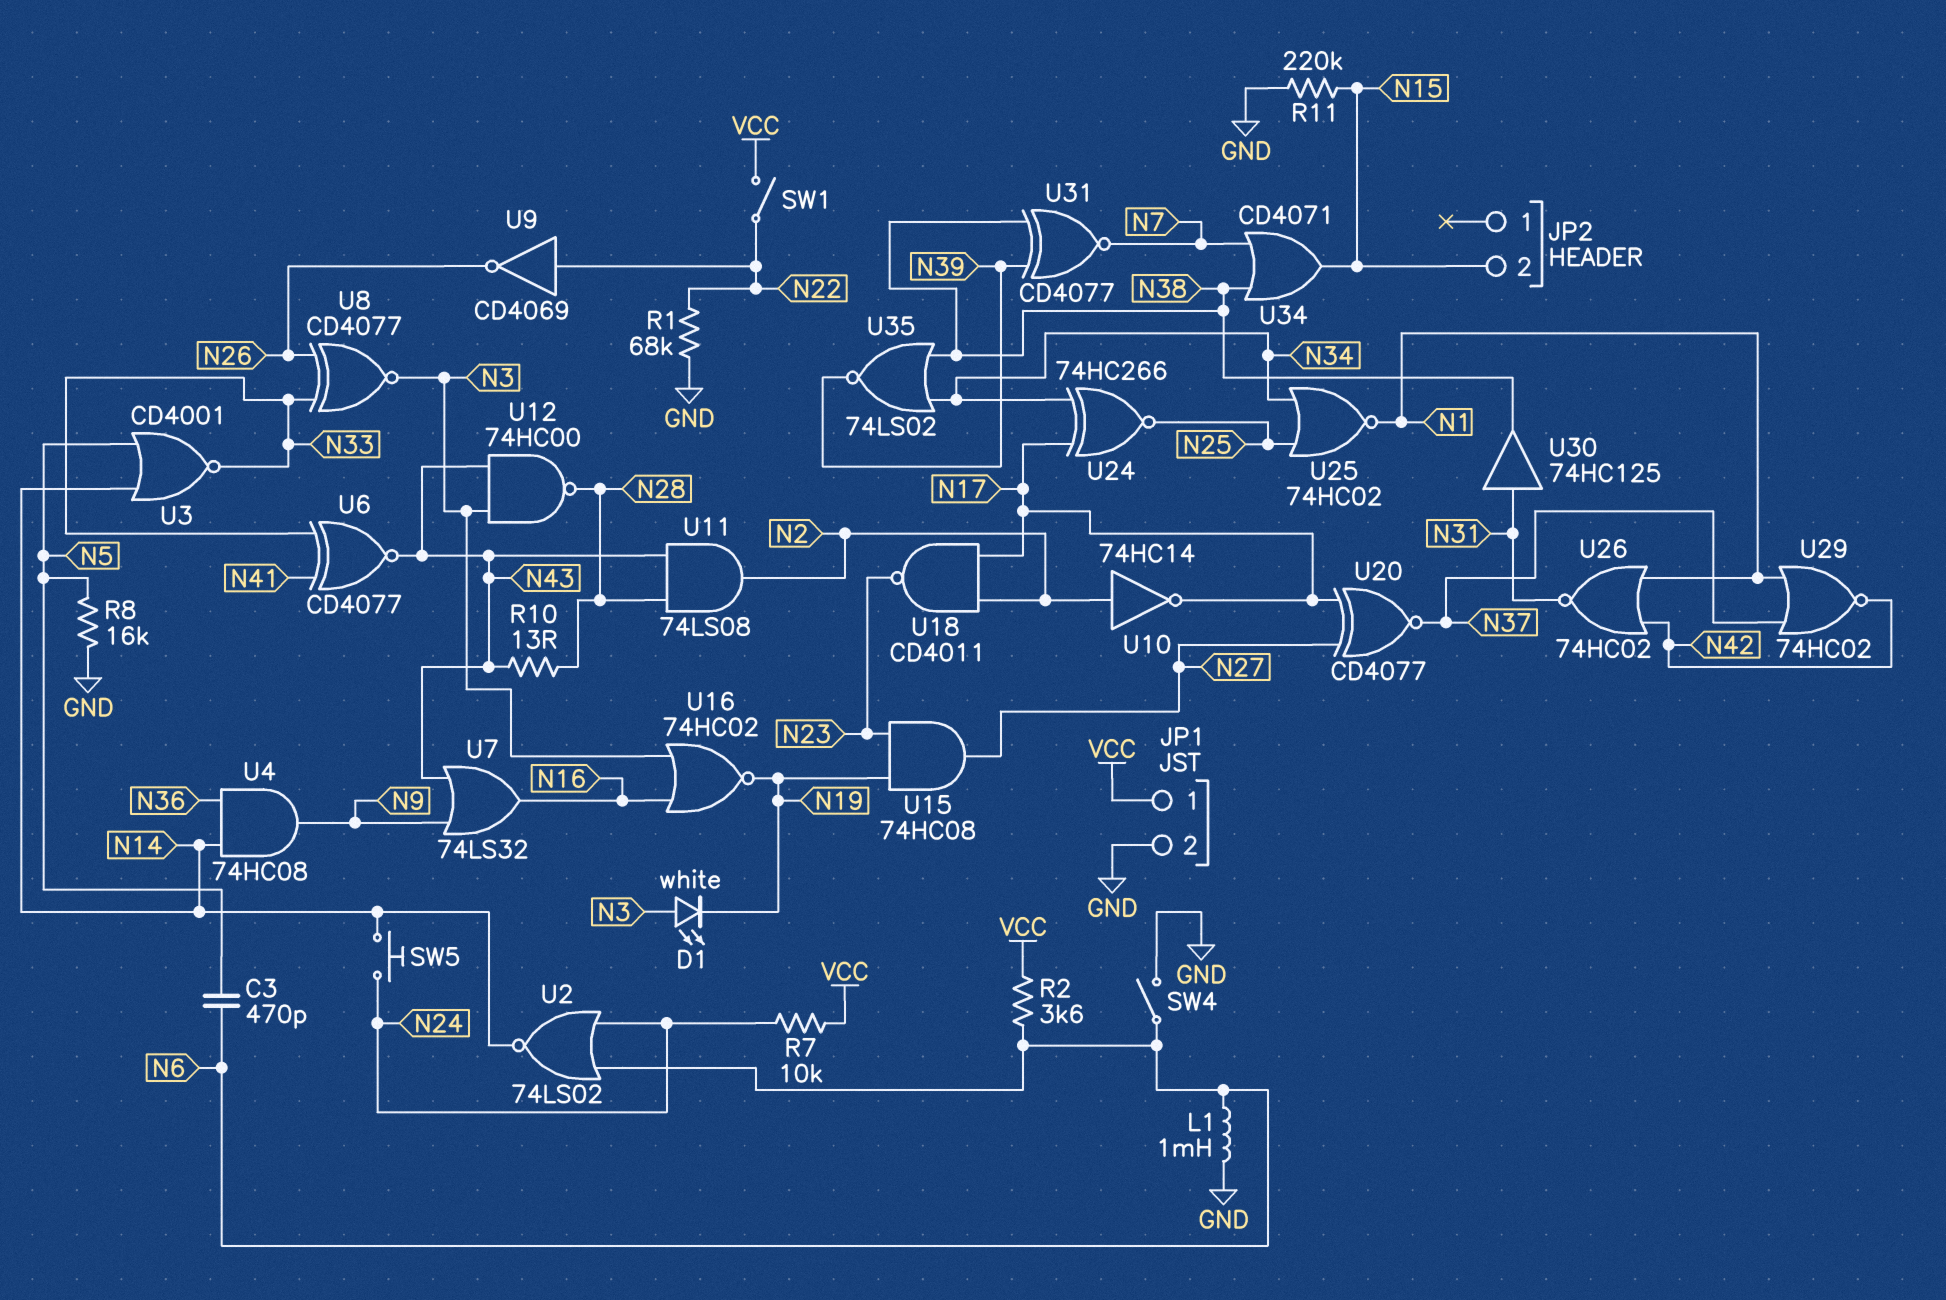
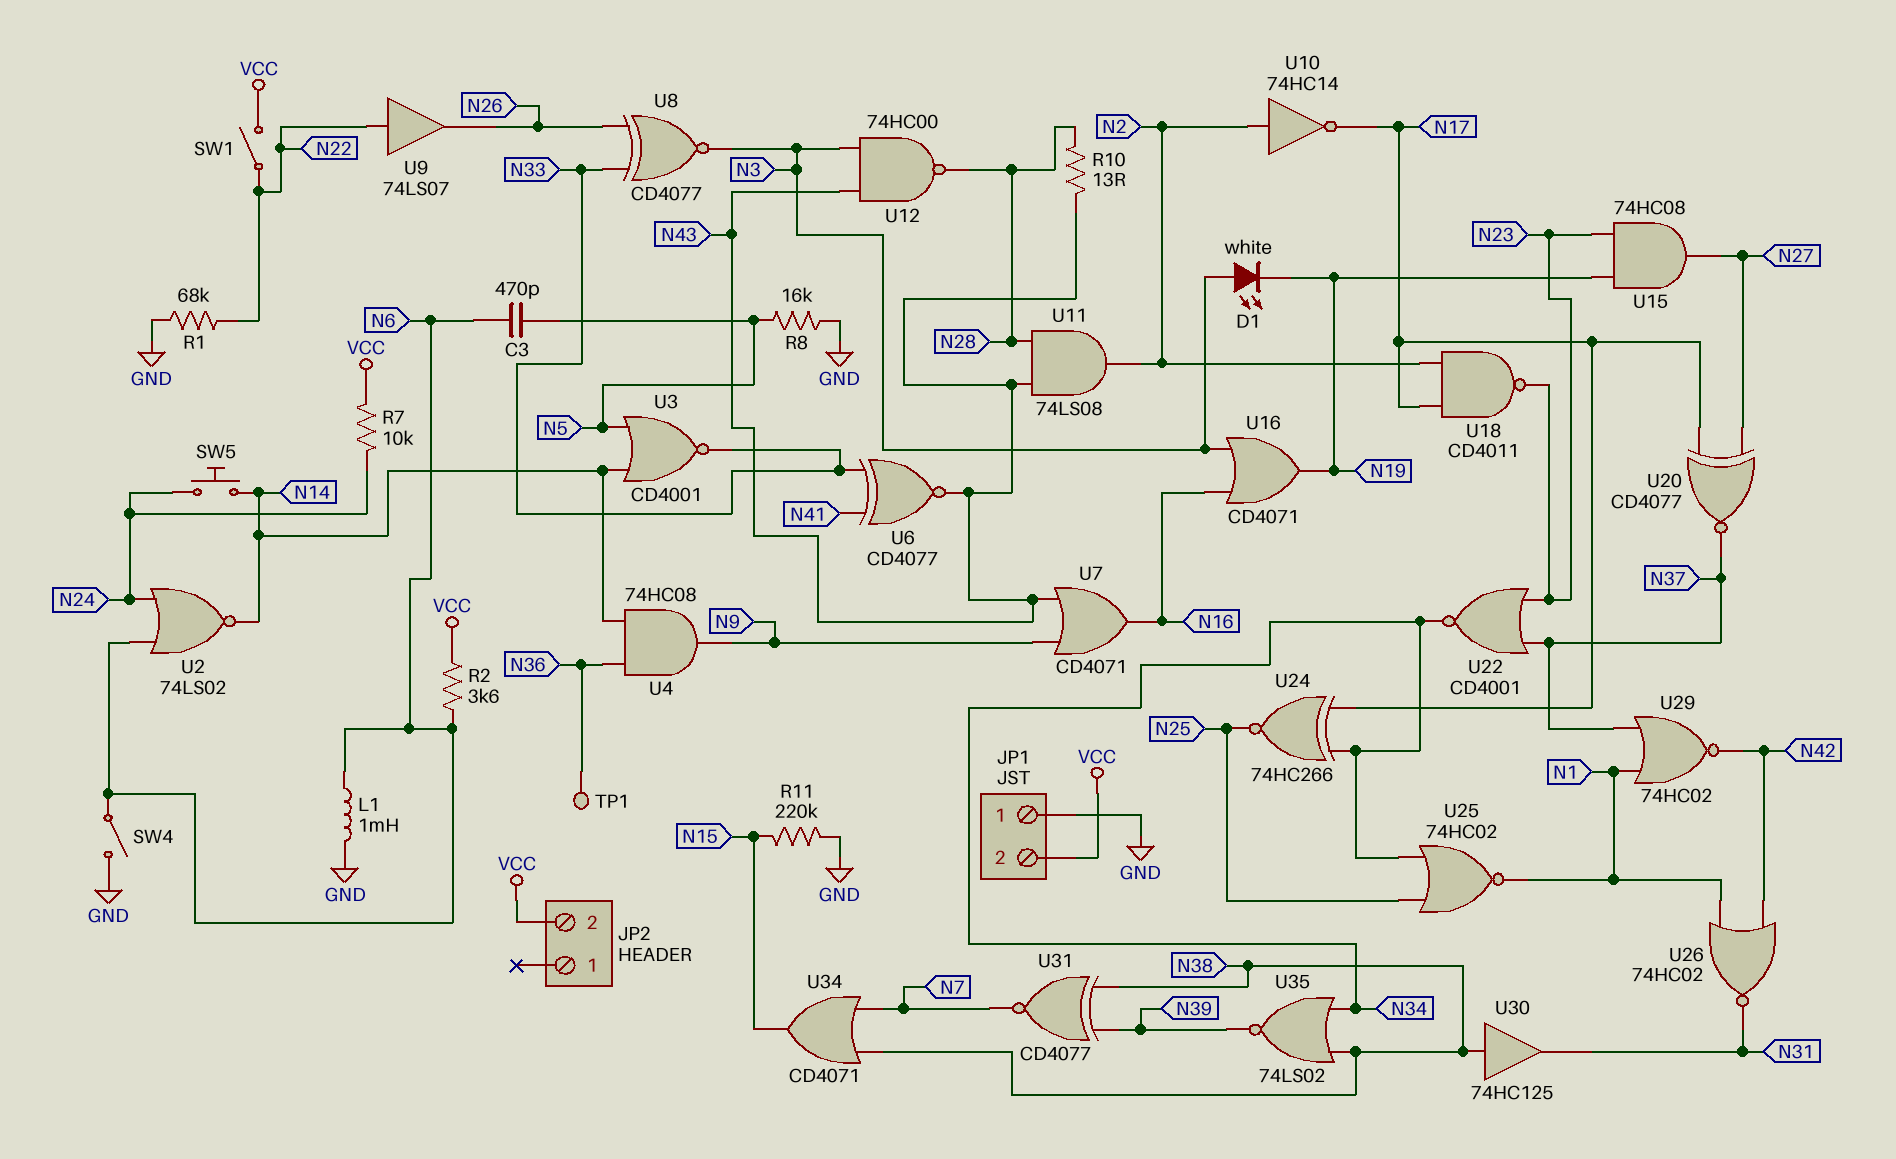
JP1 pin 1: VCC -> GND
JP1 pin 2: GND -> VCC
JP2 pin 2: N15 -> VCC
TP1: none -> test point (N36)
U7: OR 74LS32 (in N9, in N43, out N16) -> OR CD4071 (in N9, in N43, out N16)
U9: NOT CD4069 (in N22, out N26) -> buffer 74LS07 (in N22, out N26)
U16: NOR 74HC02 (in N3, in N16, out N19) -> OR CD4071 (in N3, in N16, out N19)
U22: none -> NOR CD4001 (in N23, in N37, out N34)
U30: buffer 74HC125 (in N31, out N38) -> buffer 74HC125 (in N38, out N31)

